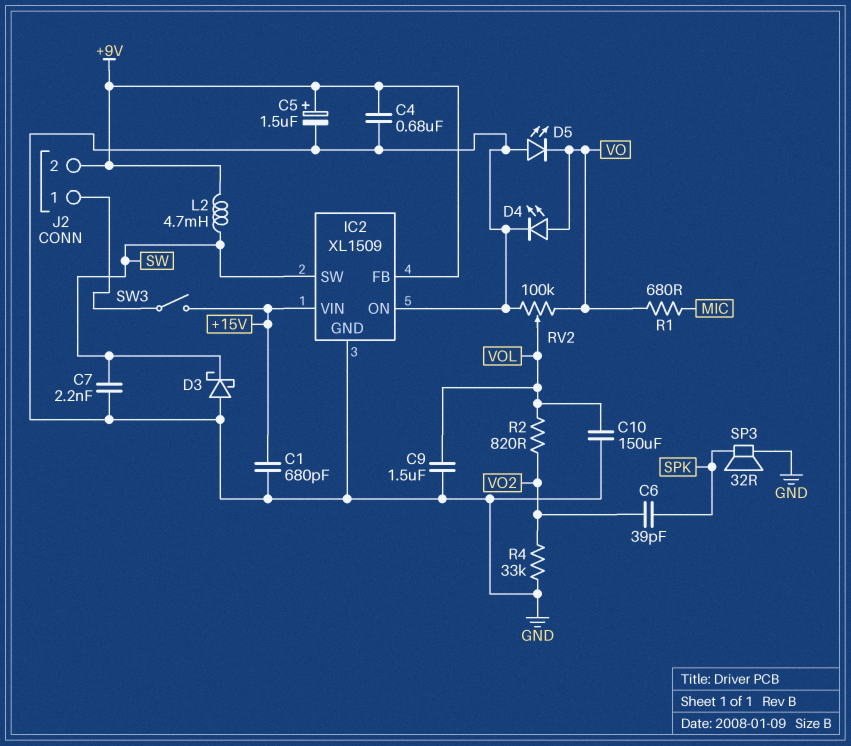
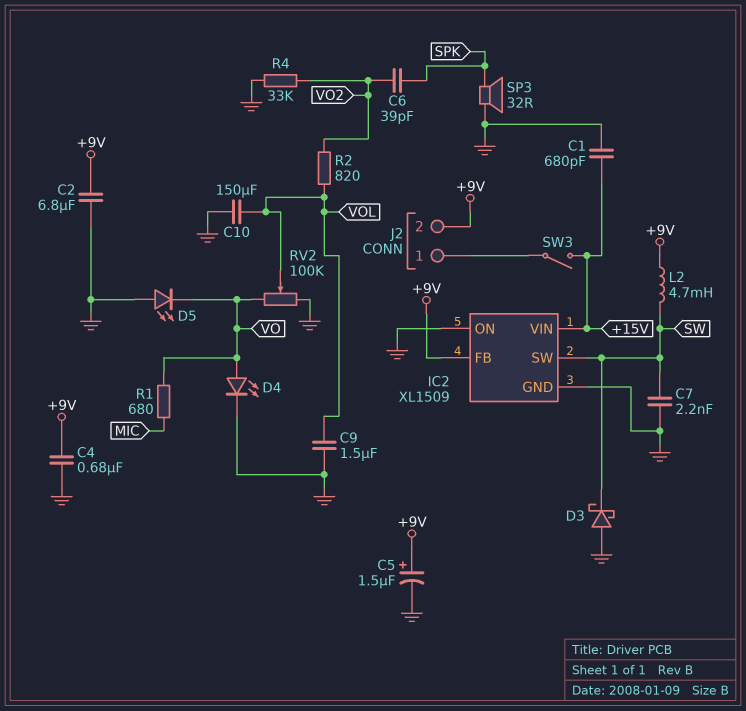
C2: none -> 6.8uF (+9V, GND)

